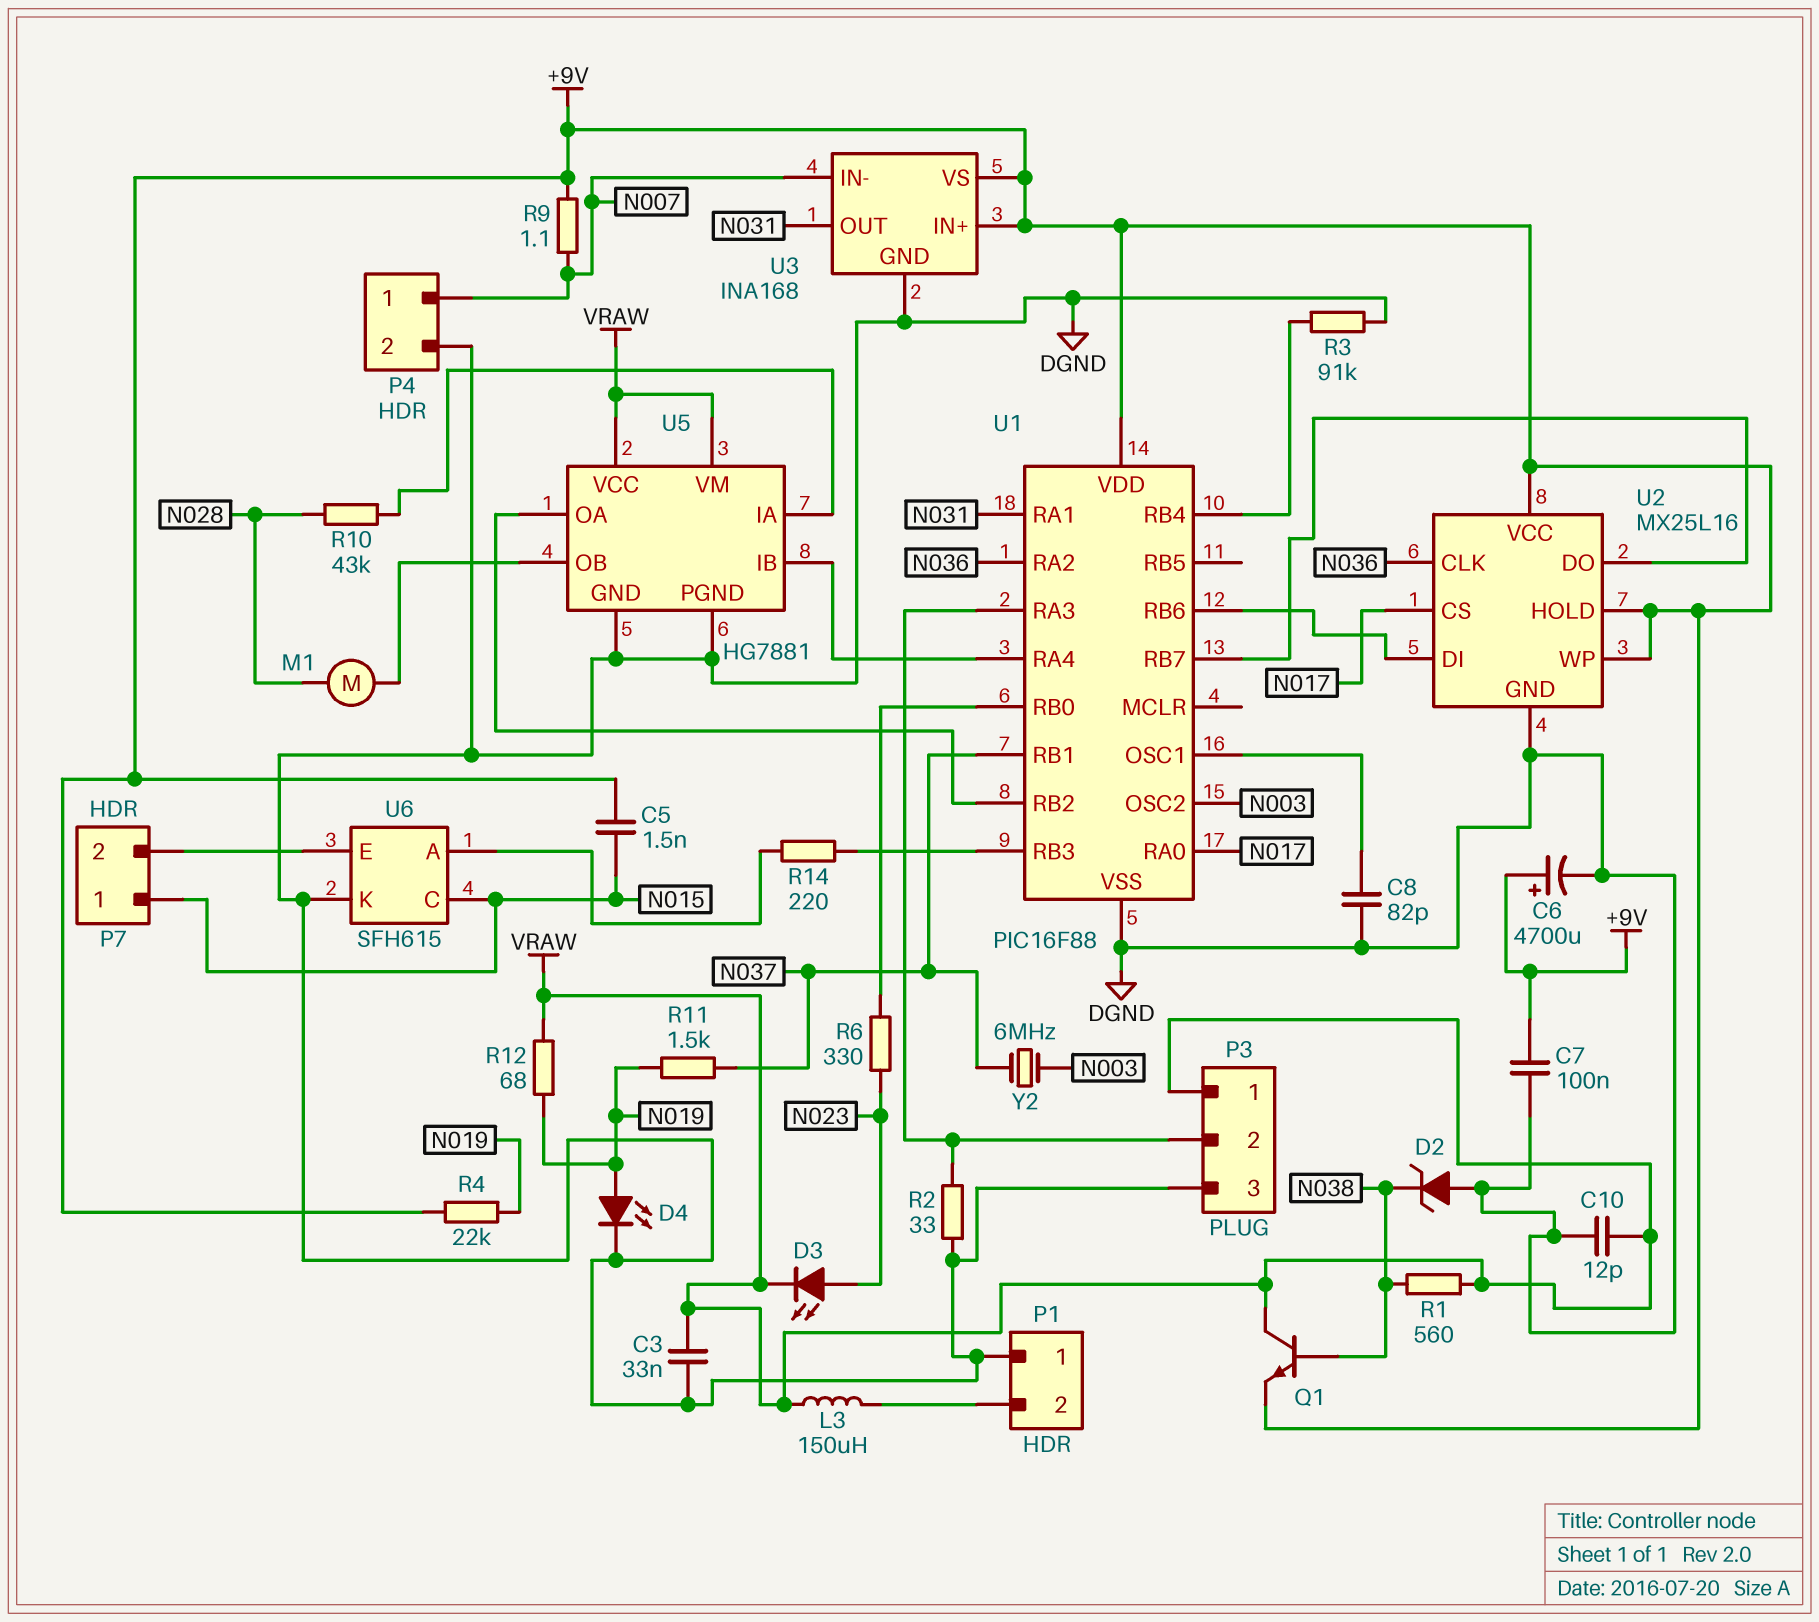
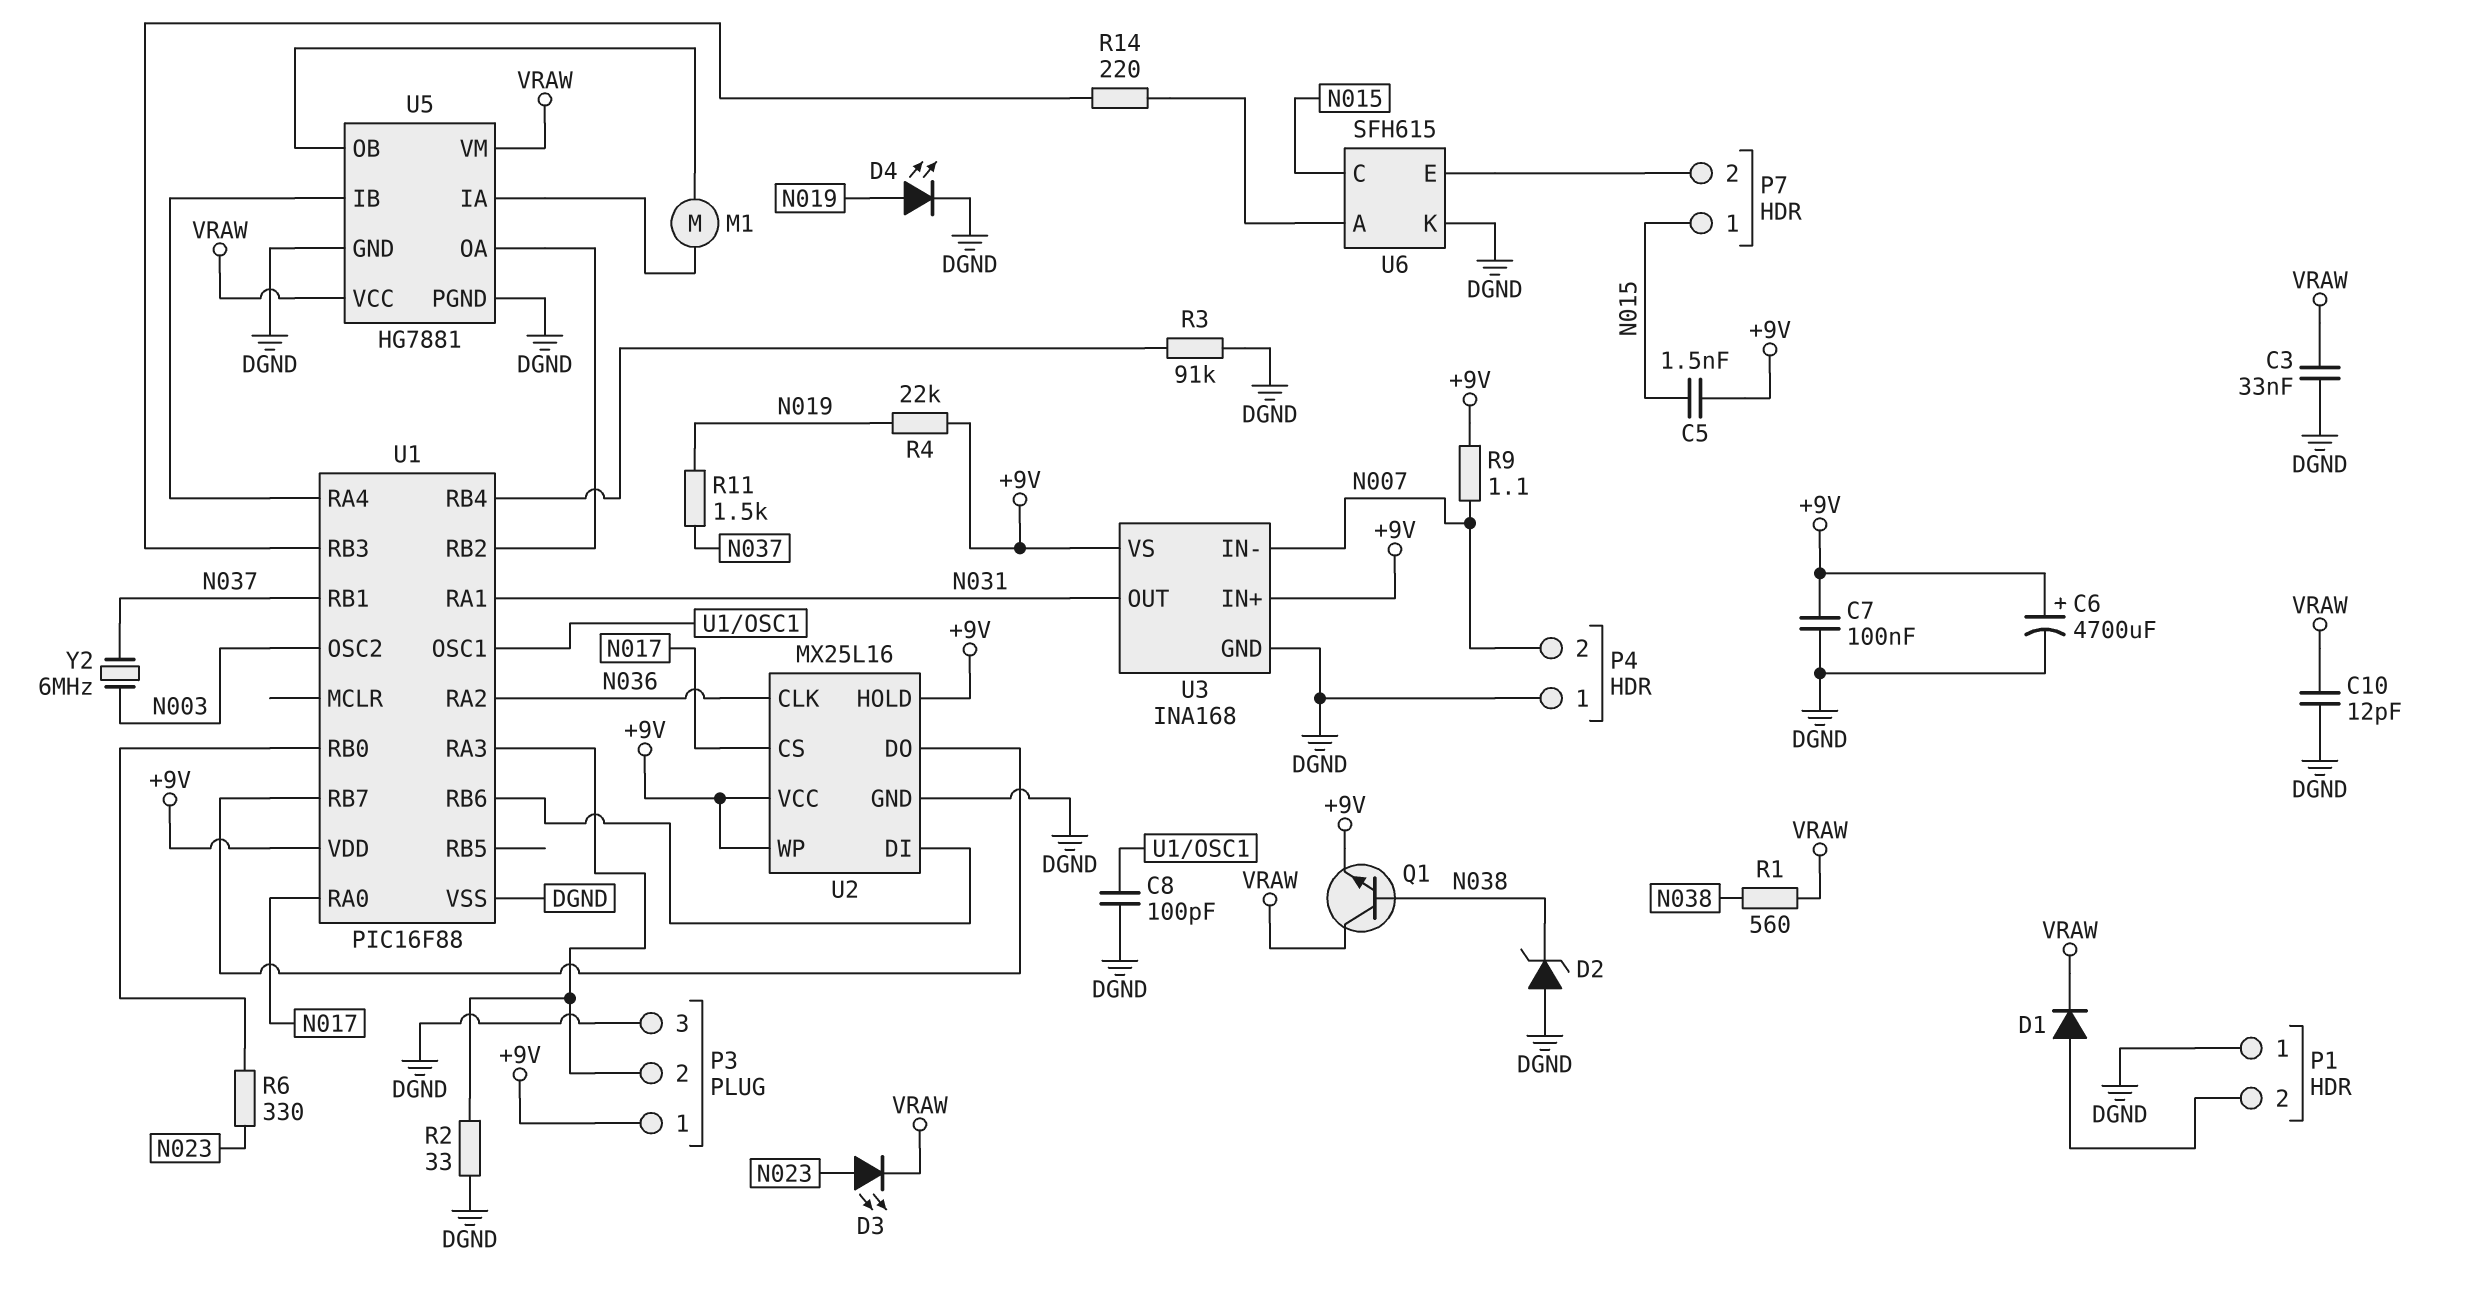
C8: 82pF (DGND, U1/OSC1) -> 100pF (DGND, U1/OSC1)
D1: none -> diode (A P1/2, K VRAW)
L3: 150uH (P1/2, VRAW) -> none
M1: motor (N028, U5/OB) -> motor (U5/IA, U5/OB)
P3 pin 1: VRAW -> +9V
P4 pin 1: N007 -> DGND
P4 pin 2: DGND -> N007
R10: 43k (N028, U5/IA) -> none
R12: 68 (N019, VRAW) -> none

